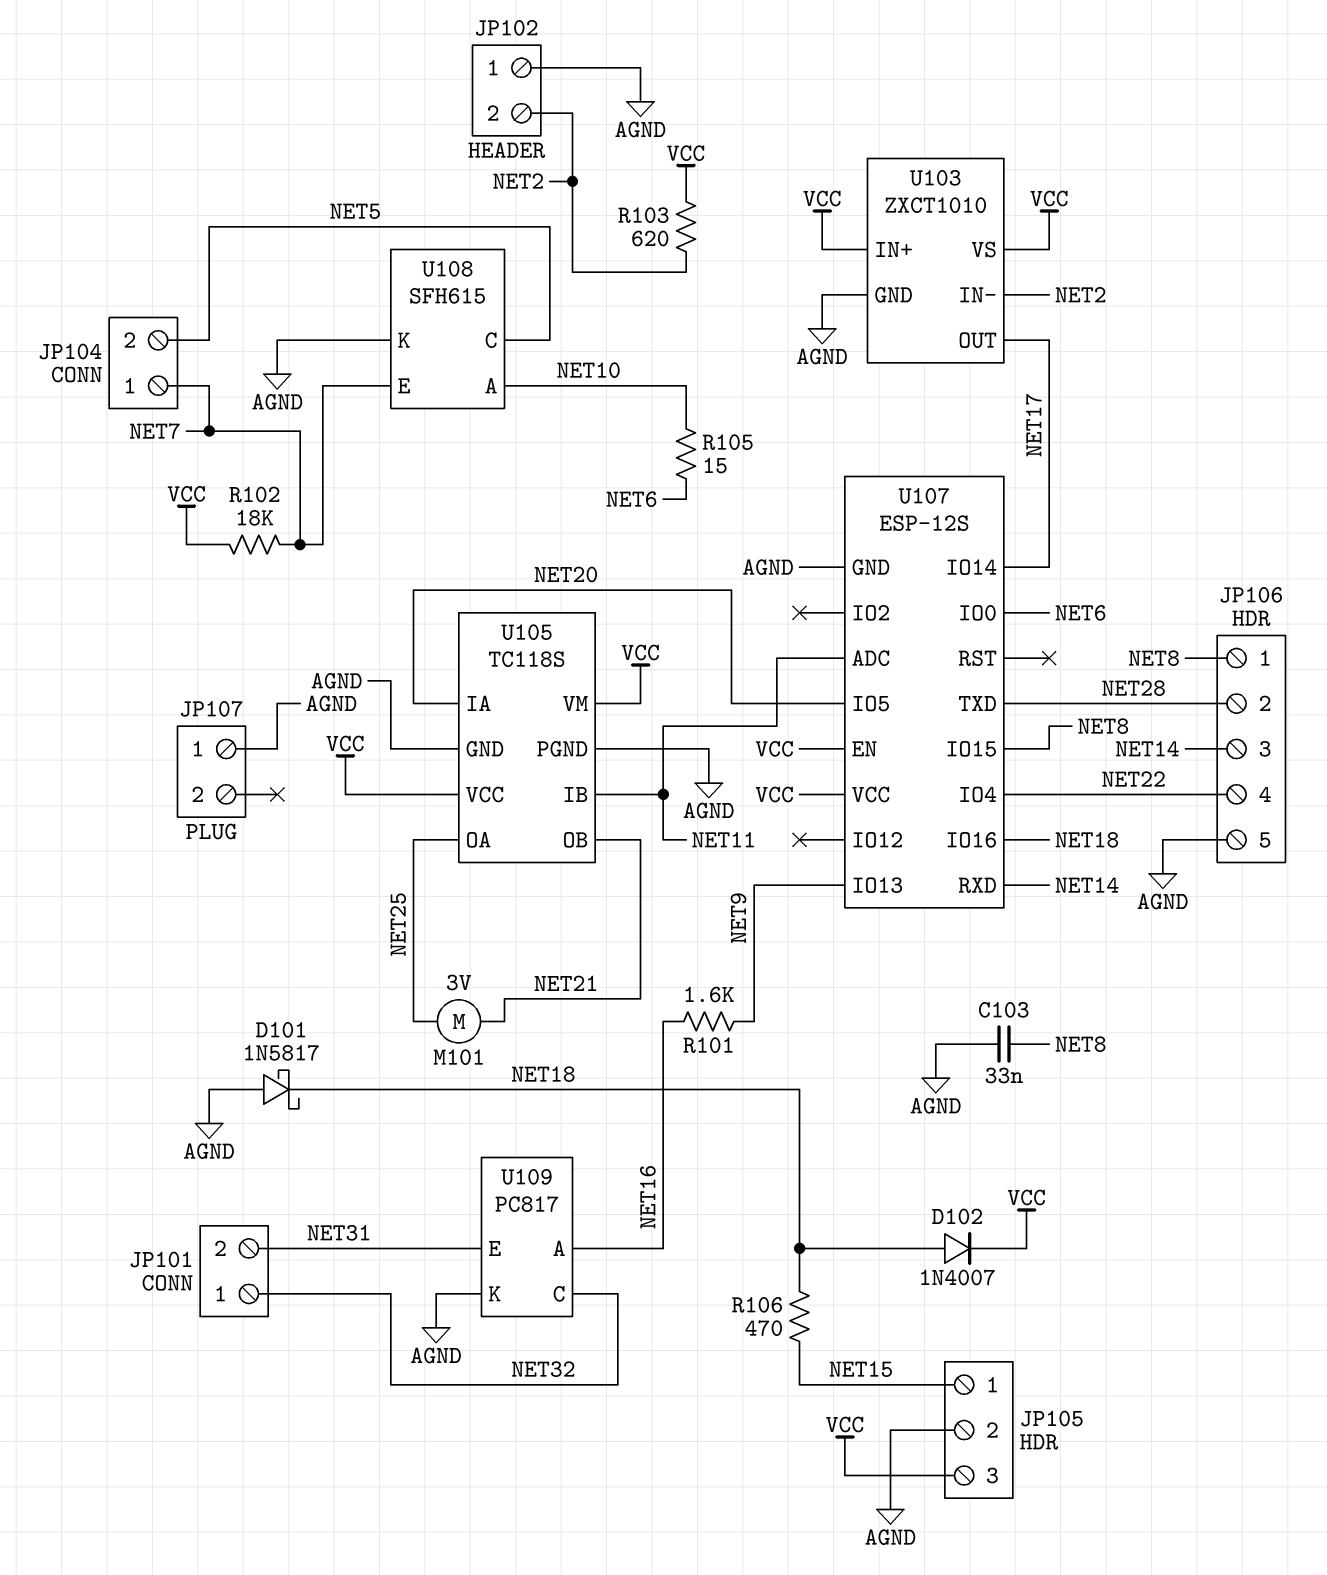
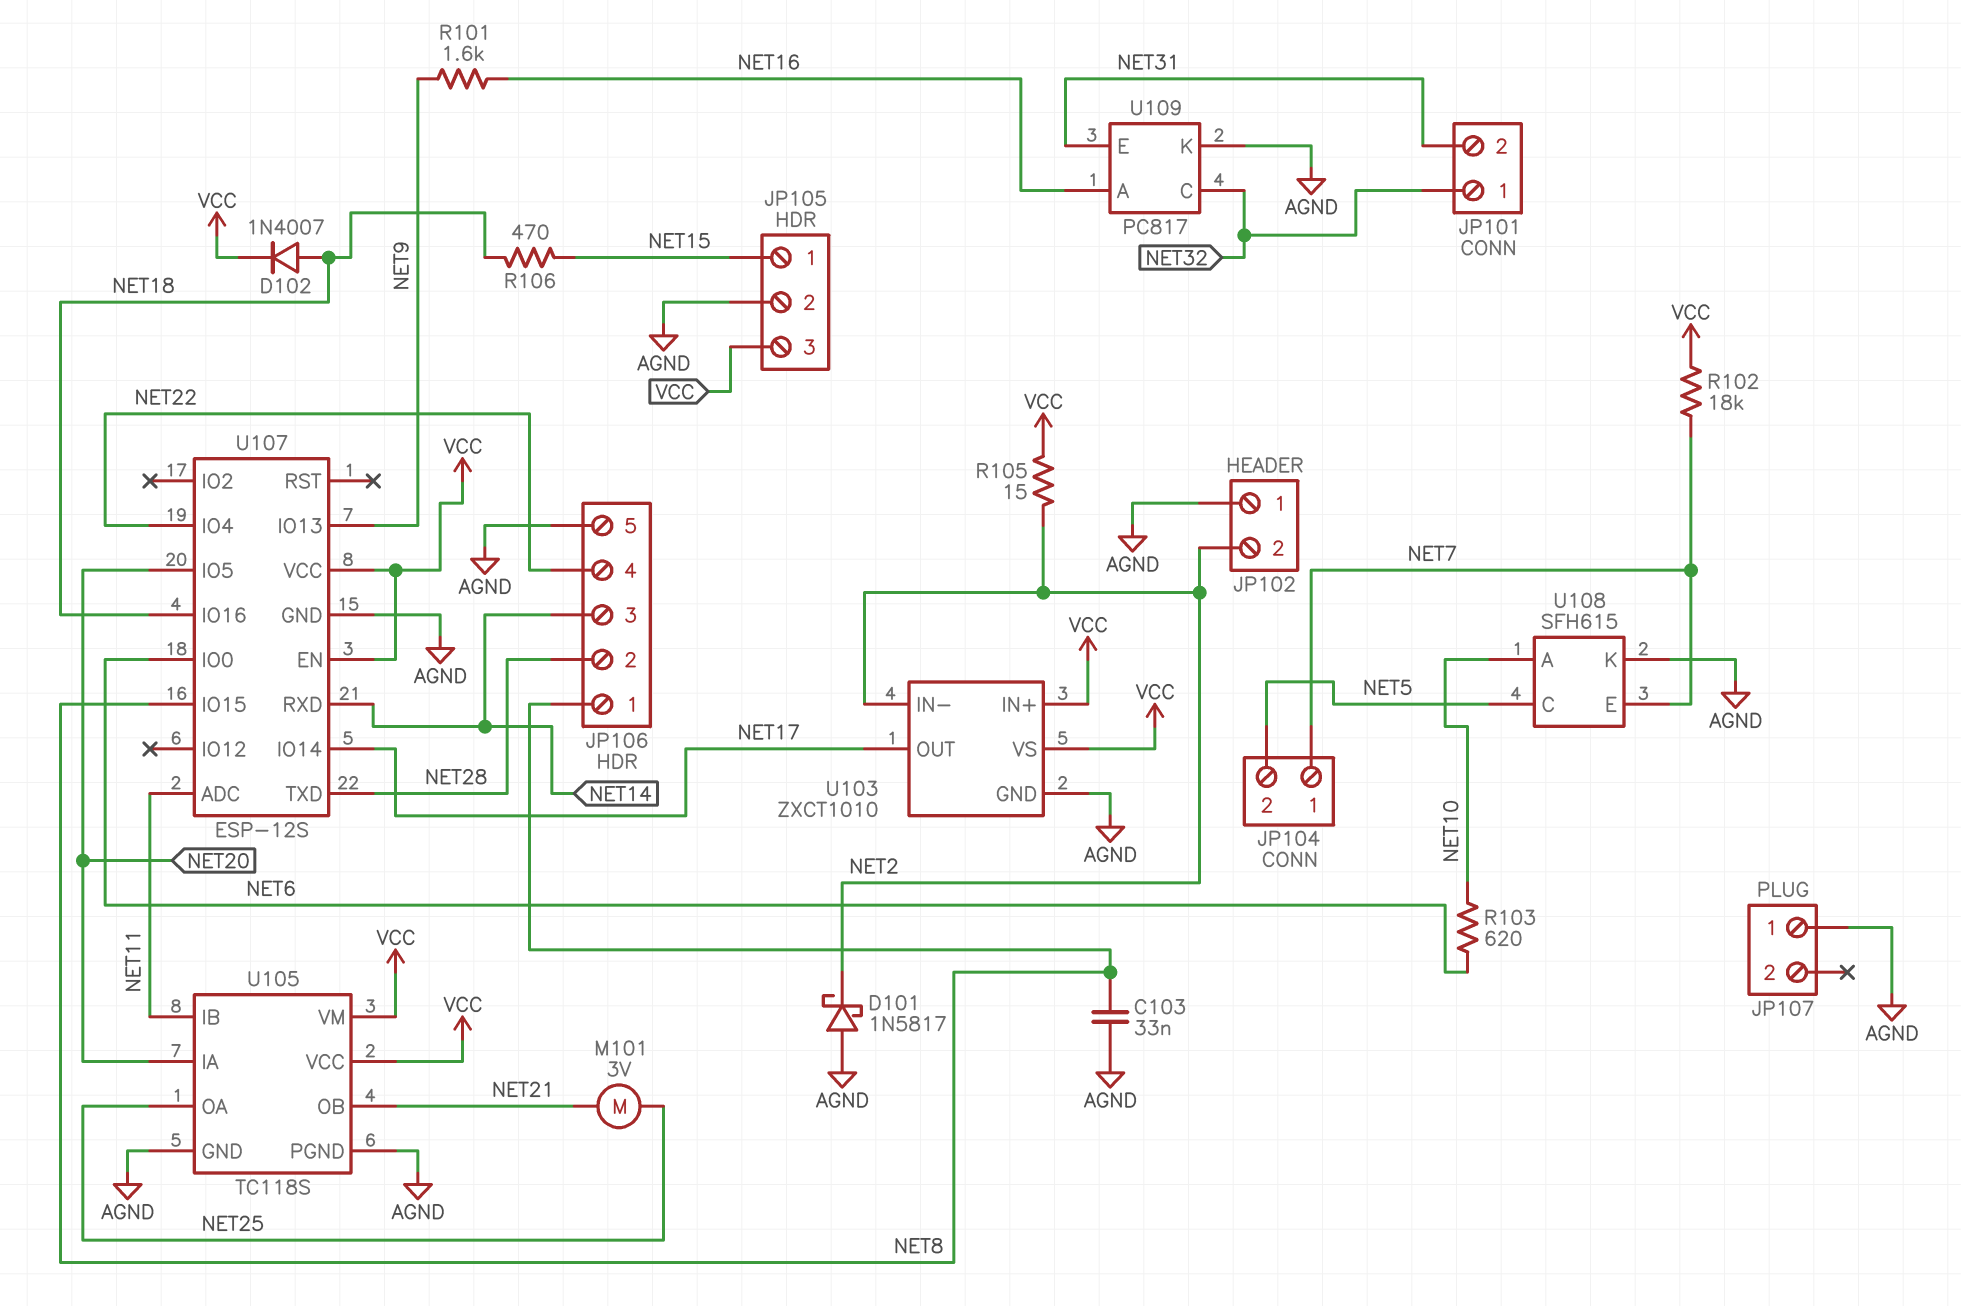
D101: schottky 1N5817 (A AGND, K NET18) -> schottky 1N5817 (A AGND, K NET2)
R103: 620 (NET2, VCC) -> 620 (NET6, NET10)
R105: 15 (NET6, NET10) -> 15 (NET2, VCC)

